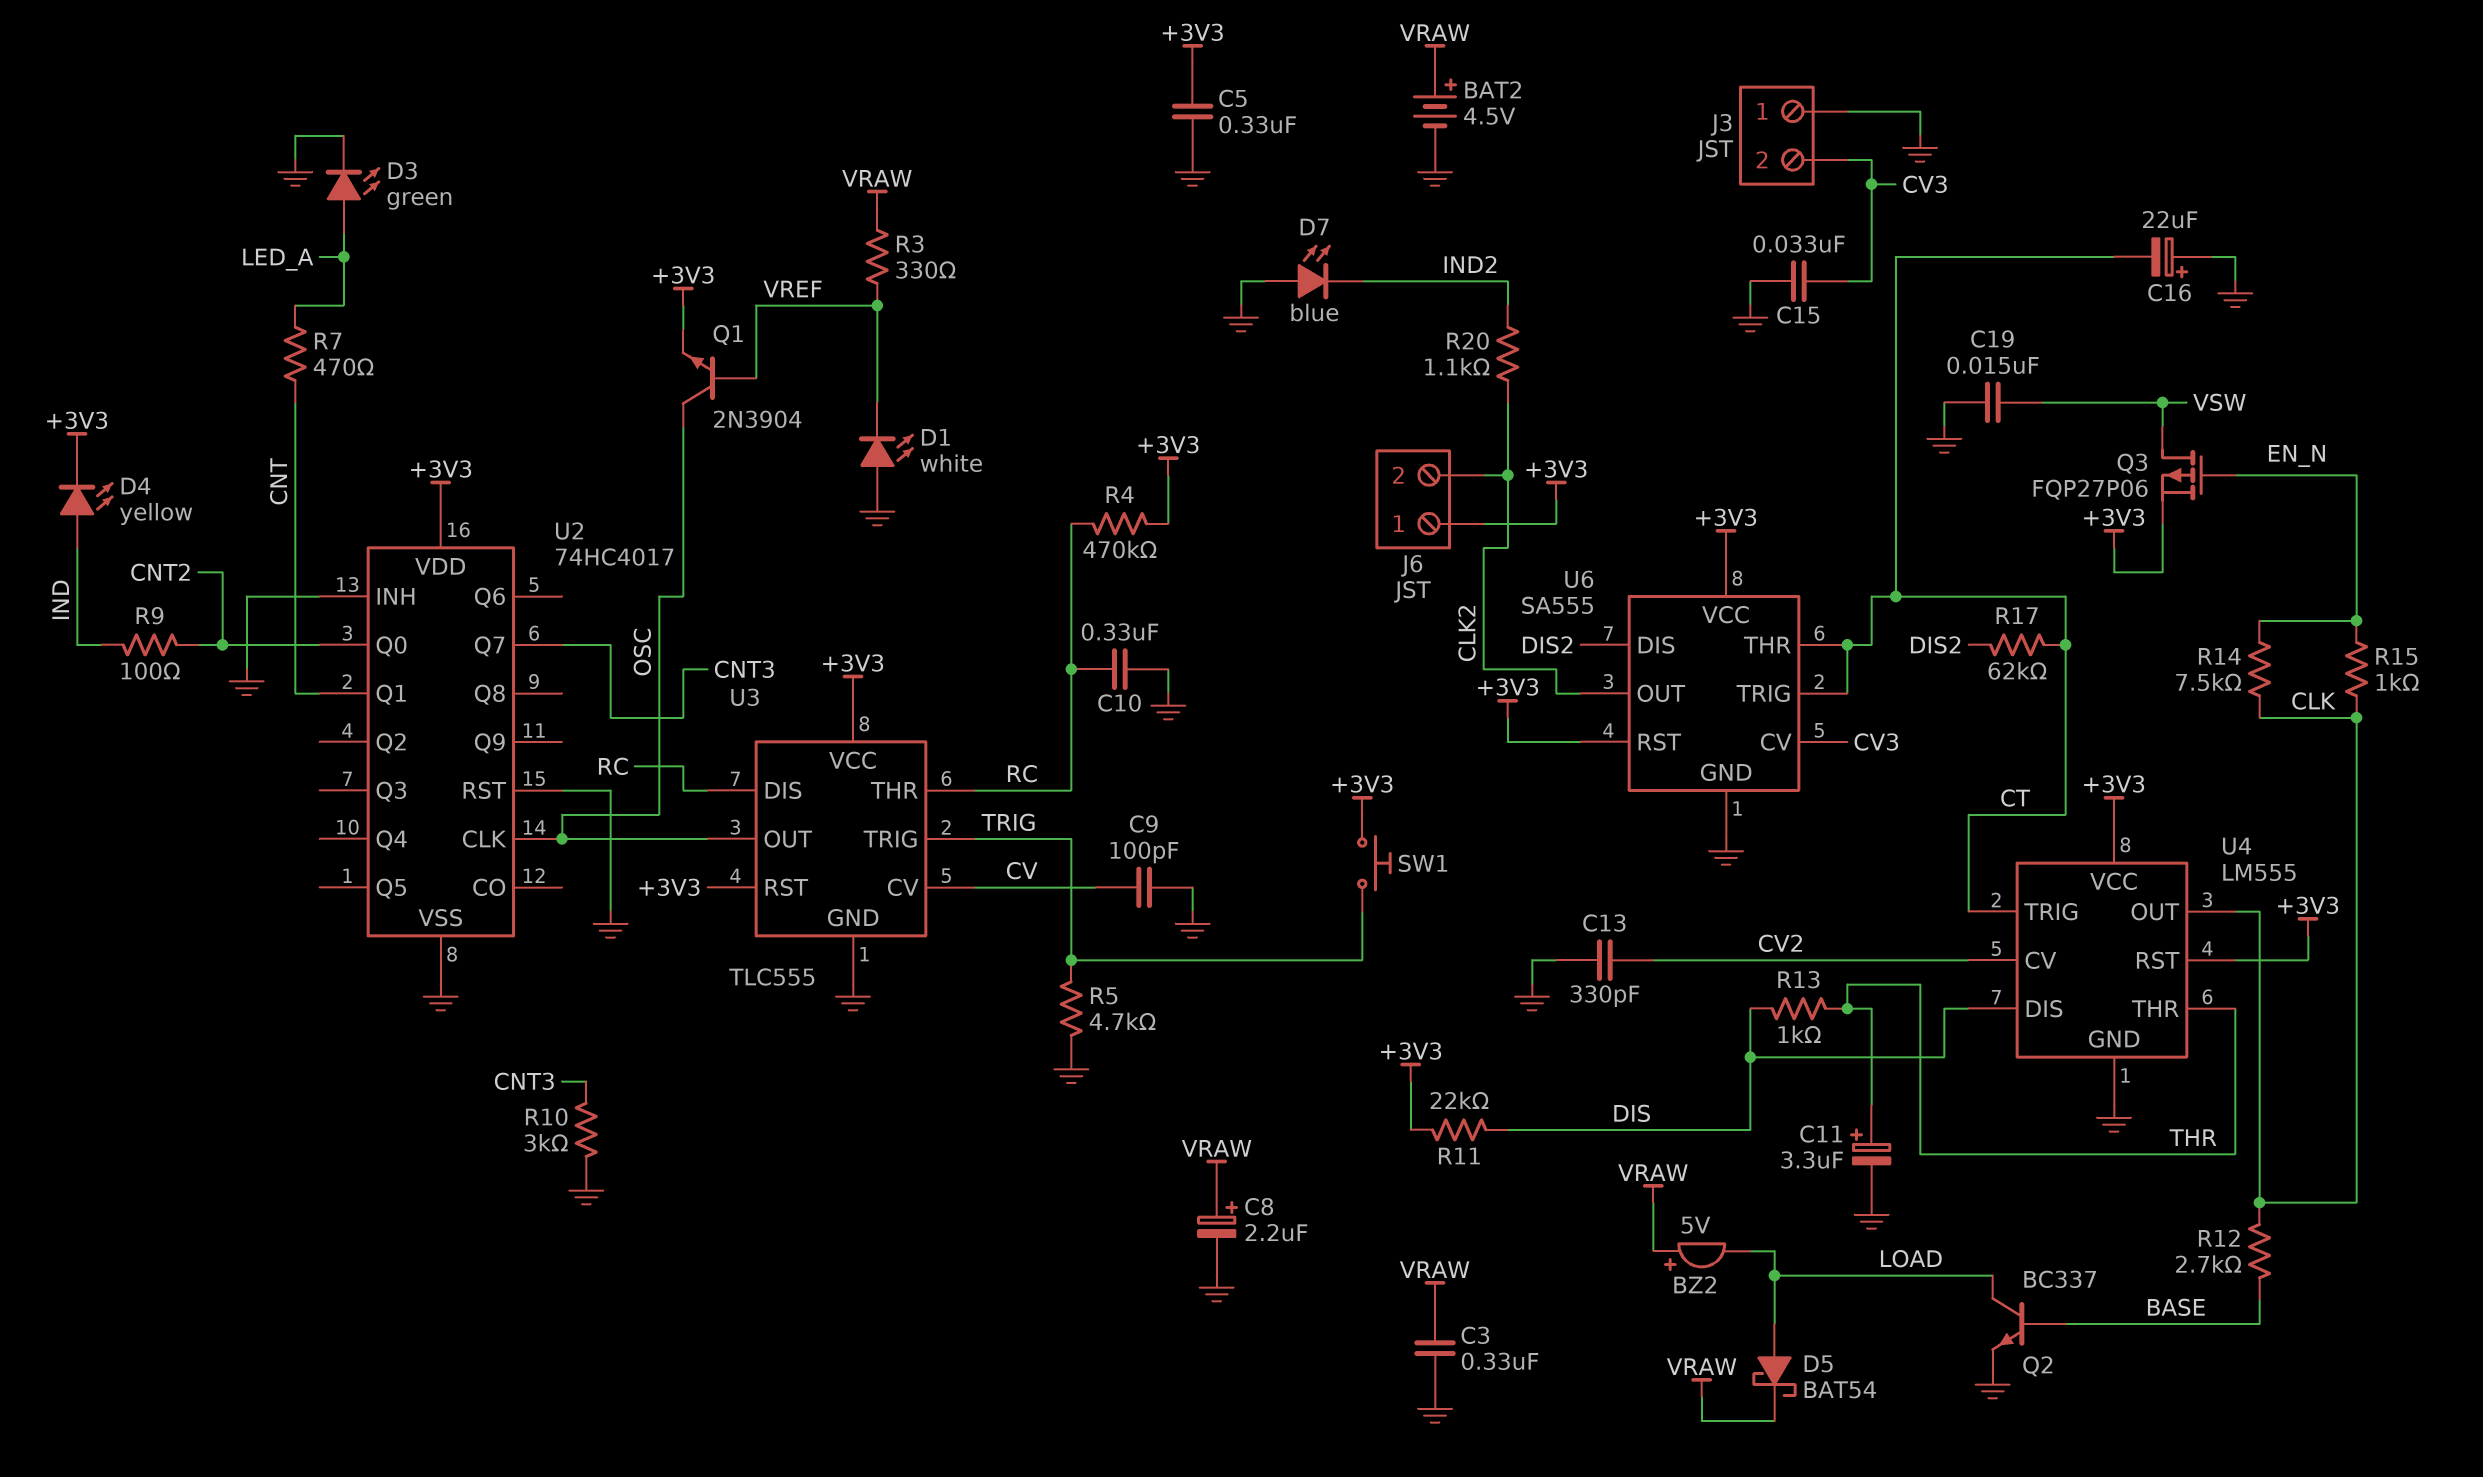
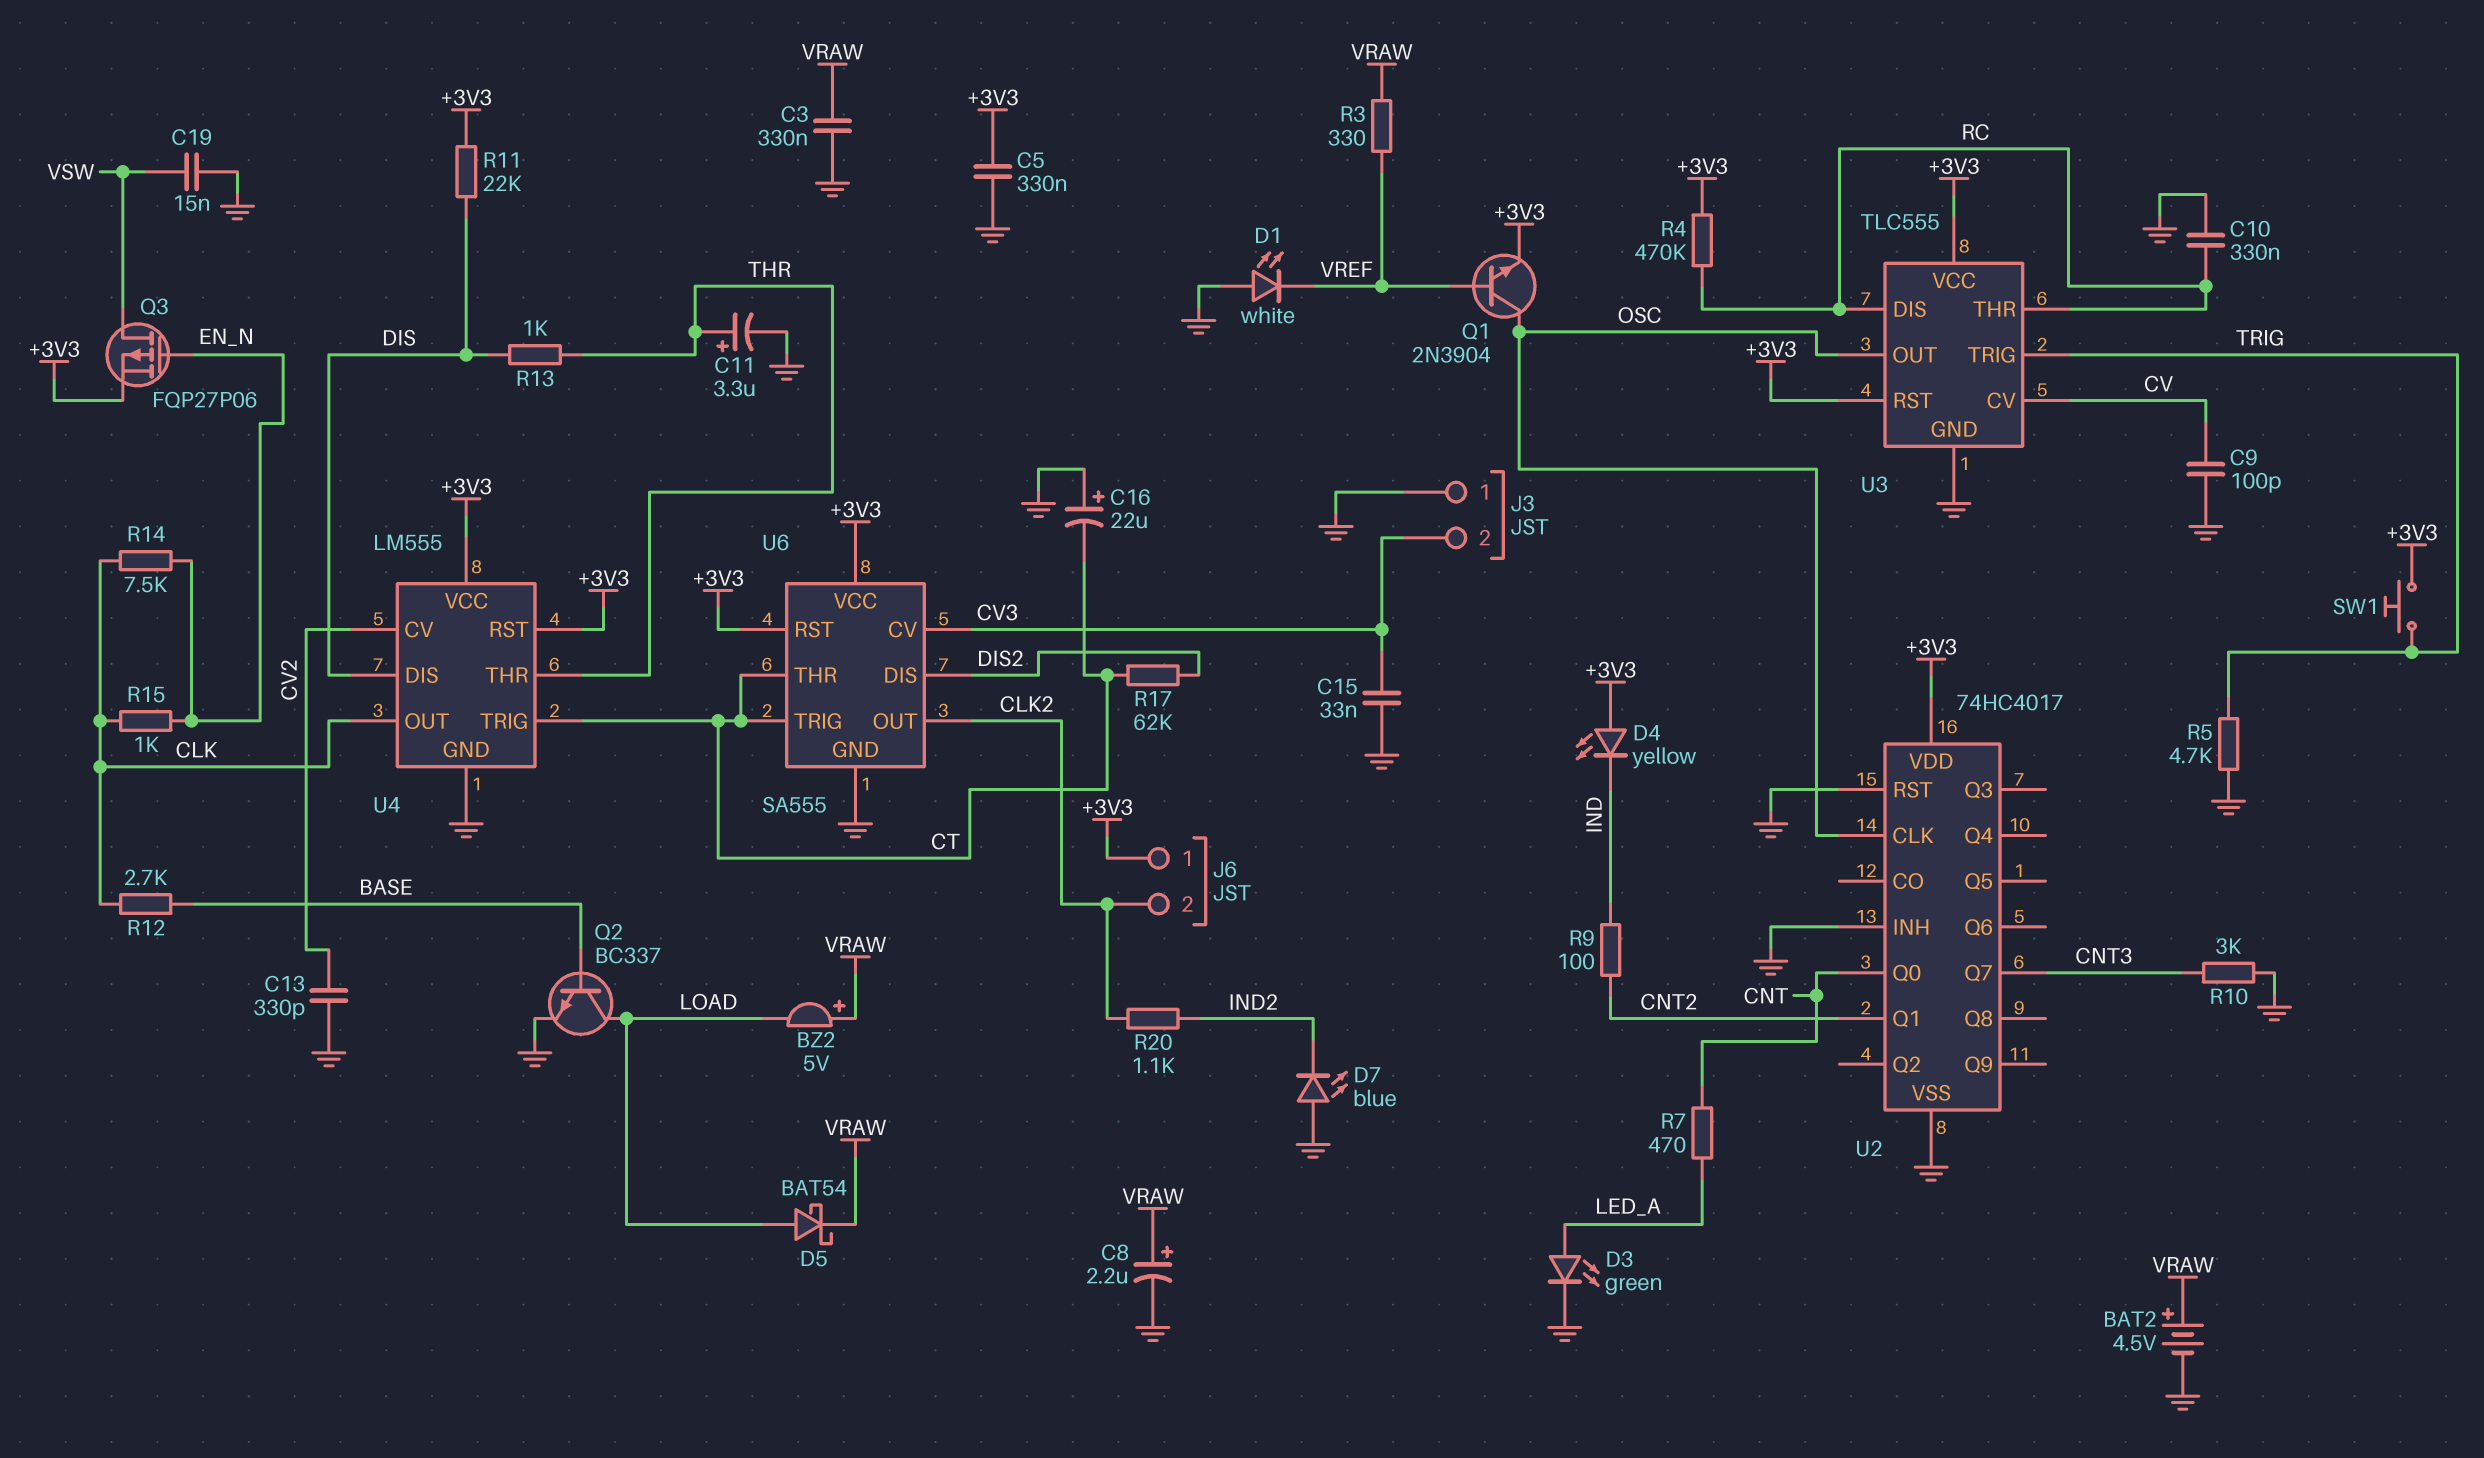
D4: LED yellow (A IND, K +3V3) -> LED yellow (A +3V3, K IND)
U2 pin Q0: CNT2 -> CNT
U2 pin Q1: CNT -> CNT2

